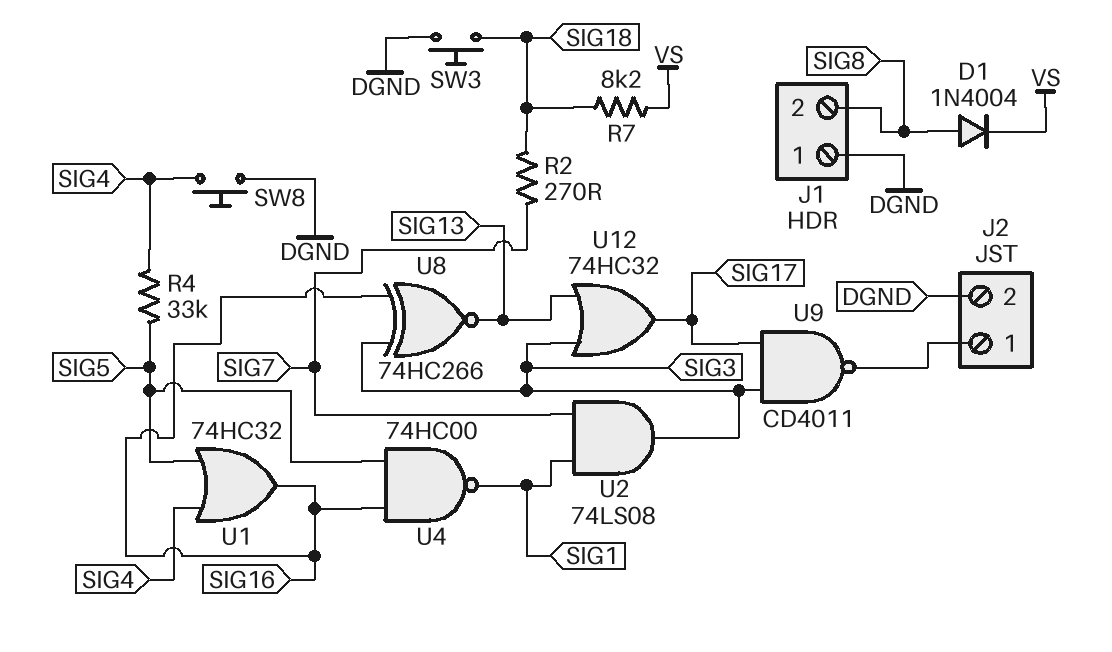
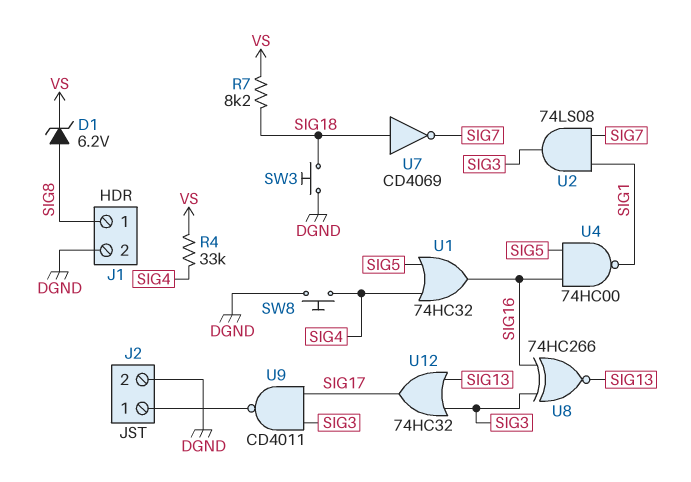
D1: diode 1N4004 (A SIG8, K VS) -> zener 6.2V (A SIG8, K VS)
J1 pin 1: DGND -> SIG8
J1 pin 2: SIG8 -> DGND
R2: 270 (SIG7, SIG18) -> none
R4: 33k (SIG4, SIG5) -> 33k (SIG4, VS)
U7: none -> NOT CD4069 (in SIG18, out SIG7)

